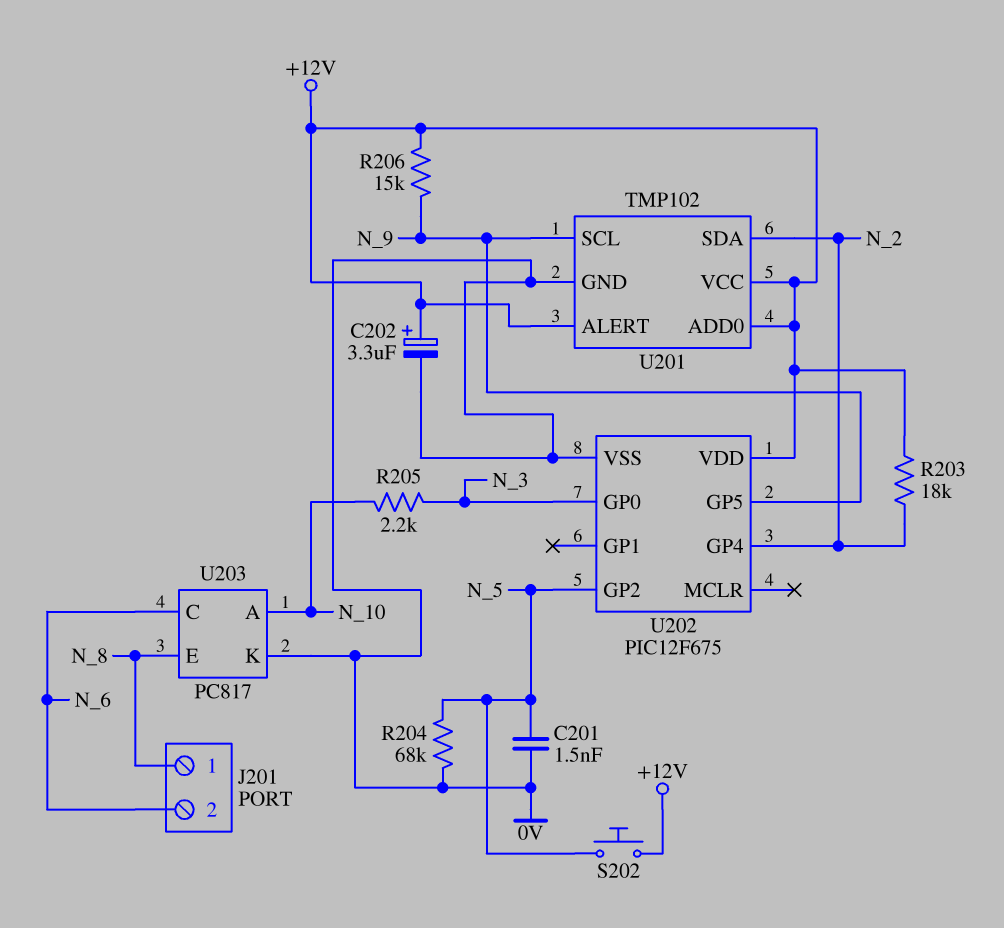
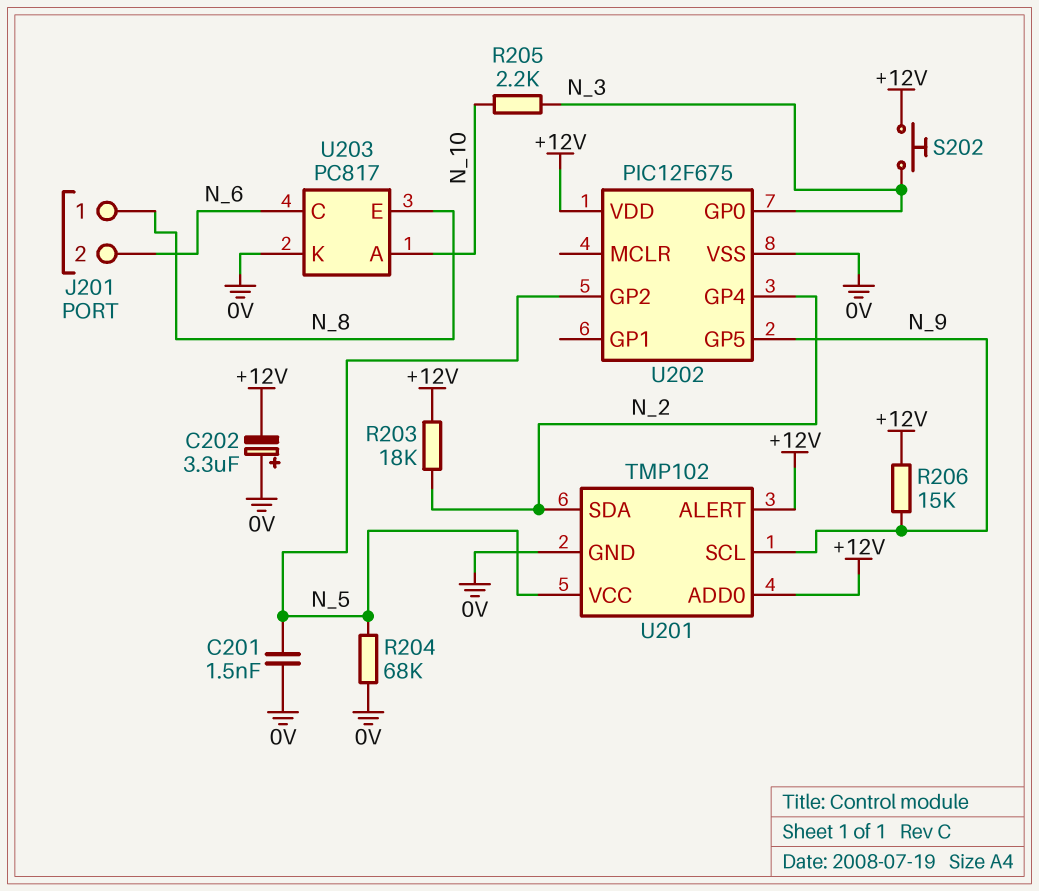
C202: 3.3uF (plus +12V, minus 0V) -> 3.3uF (plus 0V, minus +12V)
S202: button (+12V, N_5) -> button (+12V, N_3)
U201 pin VCC: +12V -> N_5

